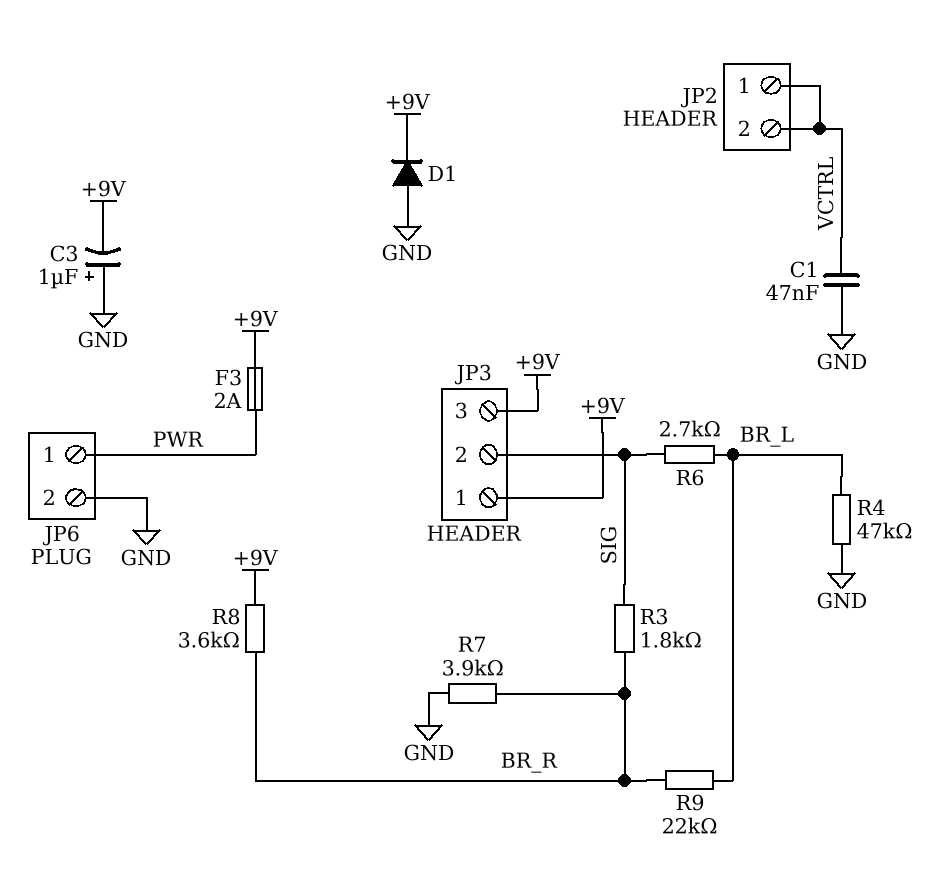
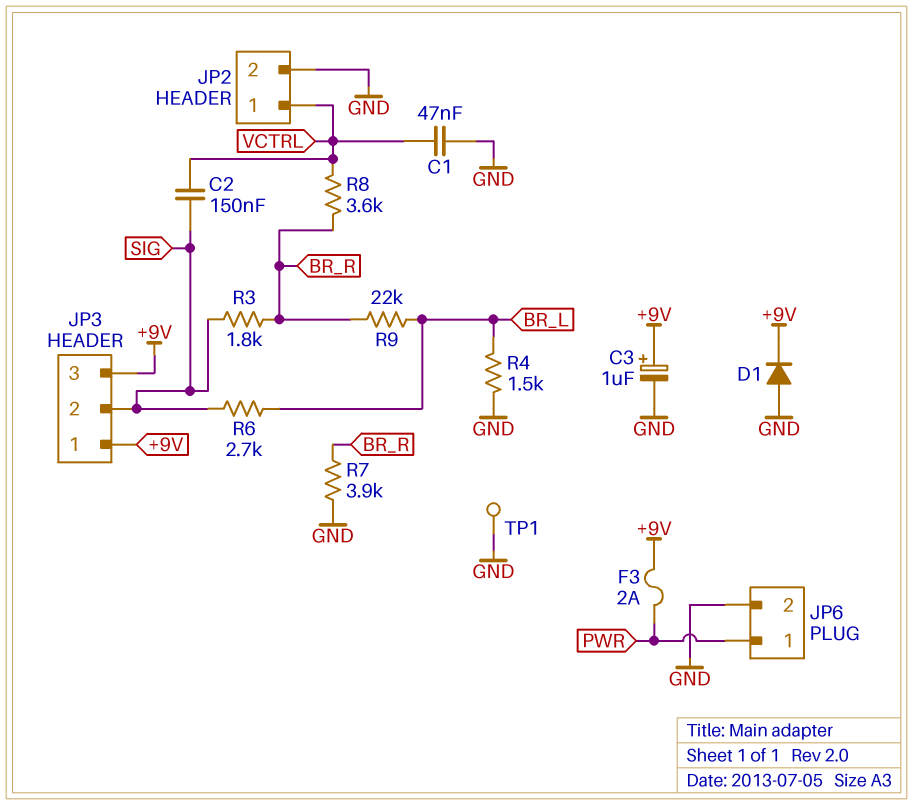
C2: none -> 150nF (SIG, VCTRL)
C3: 1uF (plus GND, minus +9V) -> 1uF (plus +9V, minus GND)
JP2 pin 2: VCTRL -> GND
R4: 47k (BR_L, GND) -> 1.5k (BR_L, GND)
R8: 3.6k (+9V, BR_R) -> 3.6k (BR_R, VCTRL)
TP1: none -> test point (GND)

